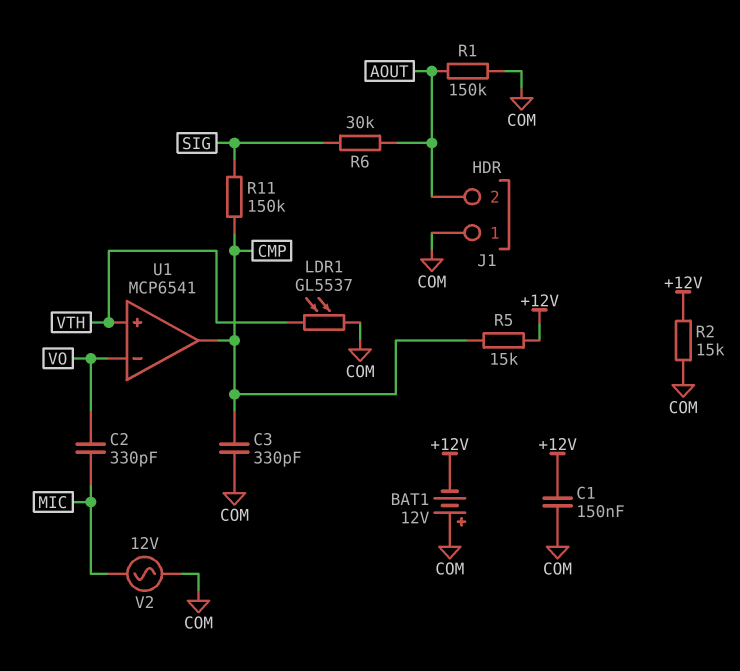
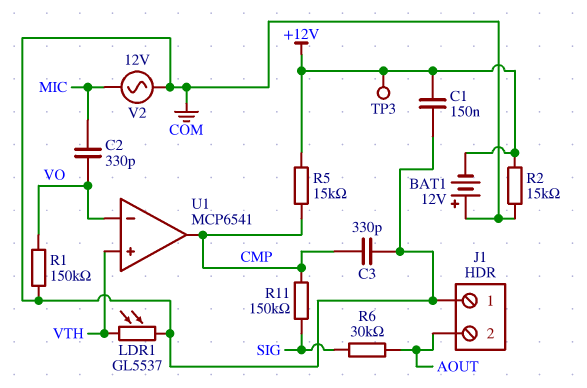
R1: 150k (AOUT, COM) -> 150k (COM, VO)
TP3: none -> test point (+12V)

